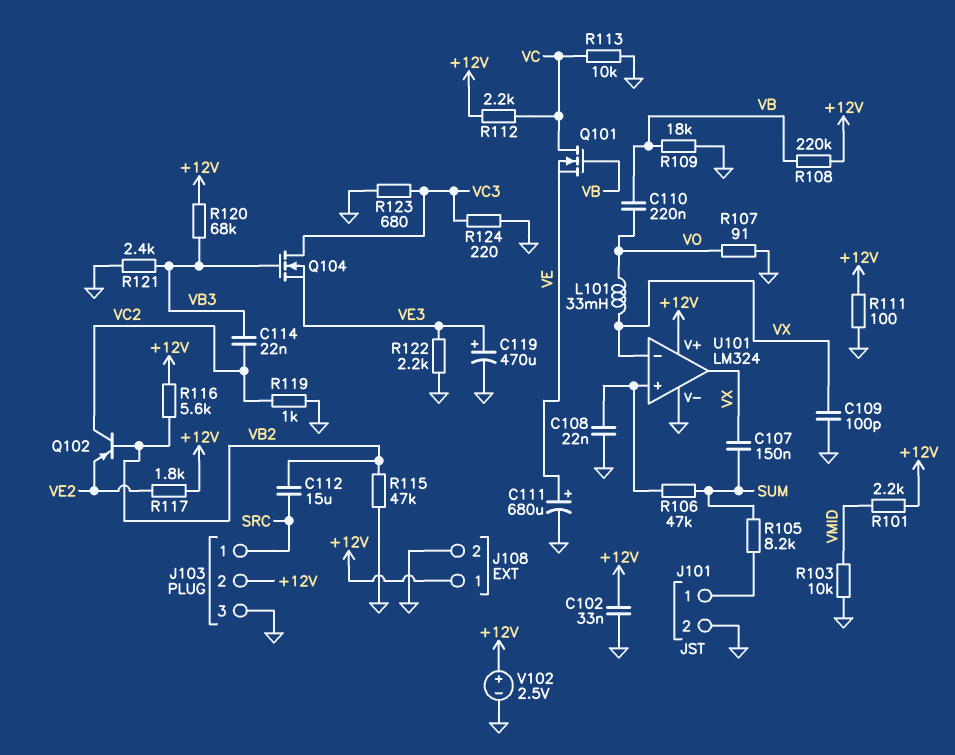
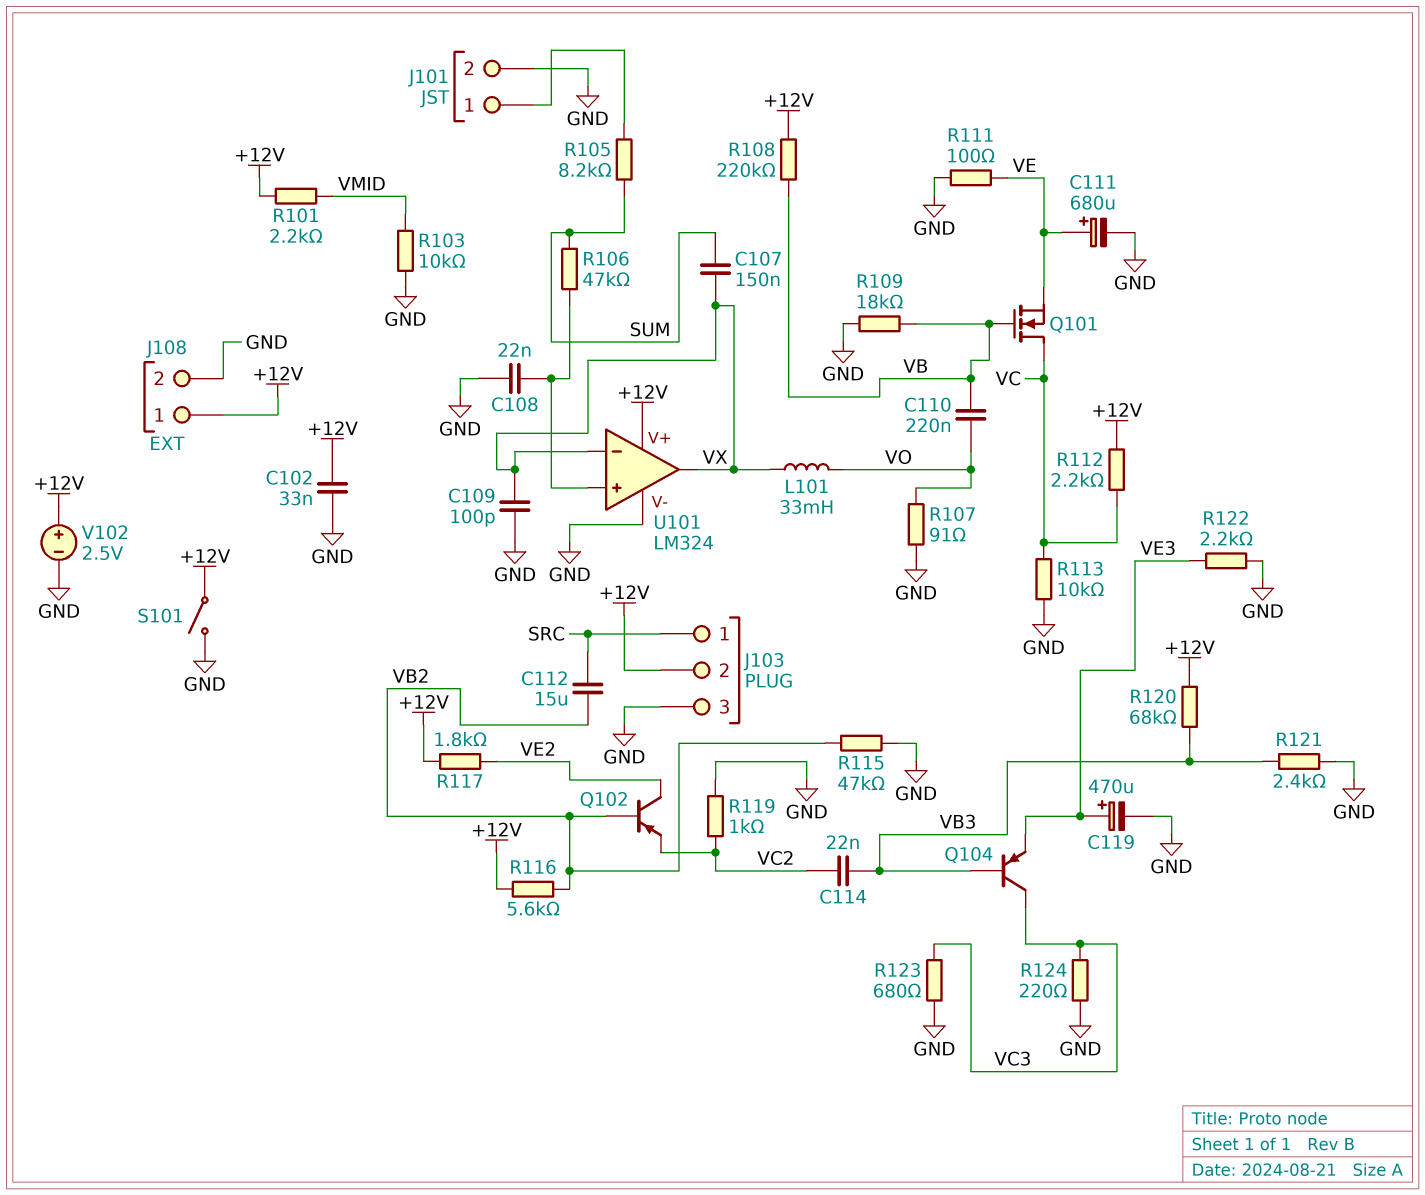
Q102: PNP (B VB2, C VC2, E VE2) -> PNP (B VB2, C VE2, E VC2)
Q104: NMOS (G VB3, D VC3, S VE3) -> PNP (B VB3, C VC3, E VE3)
R111: 100 (+12V, GND) -> 100 (GND, VE)
S101: none -> switch (+12V, GND)

